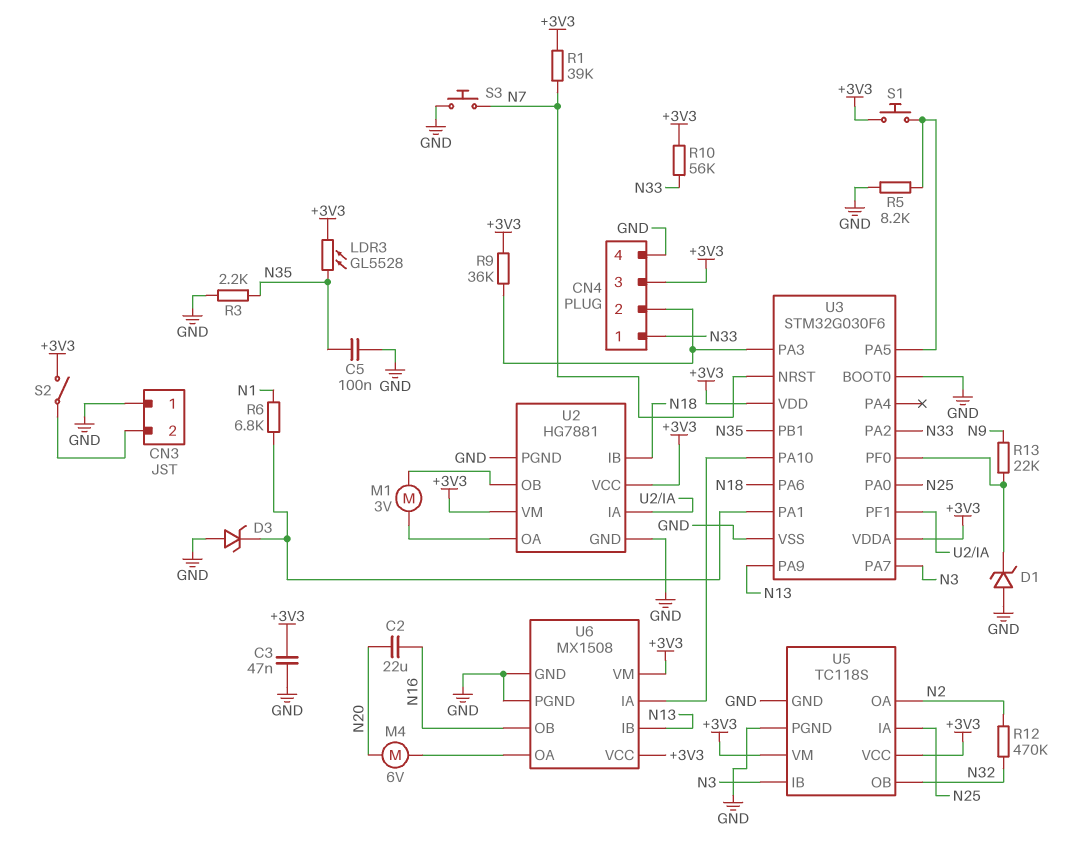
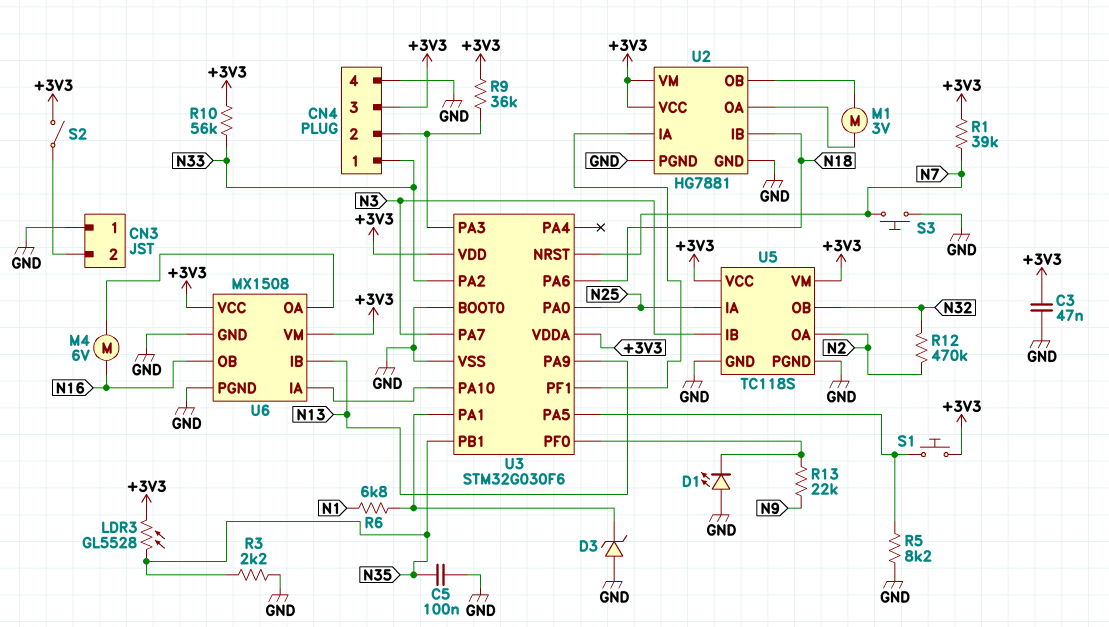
C2: 22uF (N16, N20) -> none
D1: zener (A GND, K U3/PF0) -> LED (A GND, K U3/PF0)
M4: motor 6V (N20, U6/OA) -> motor 6V (N16, U6/OA)

